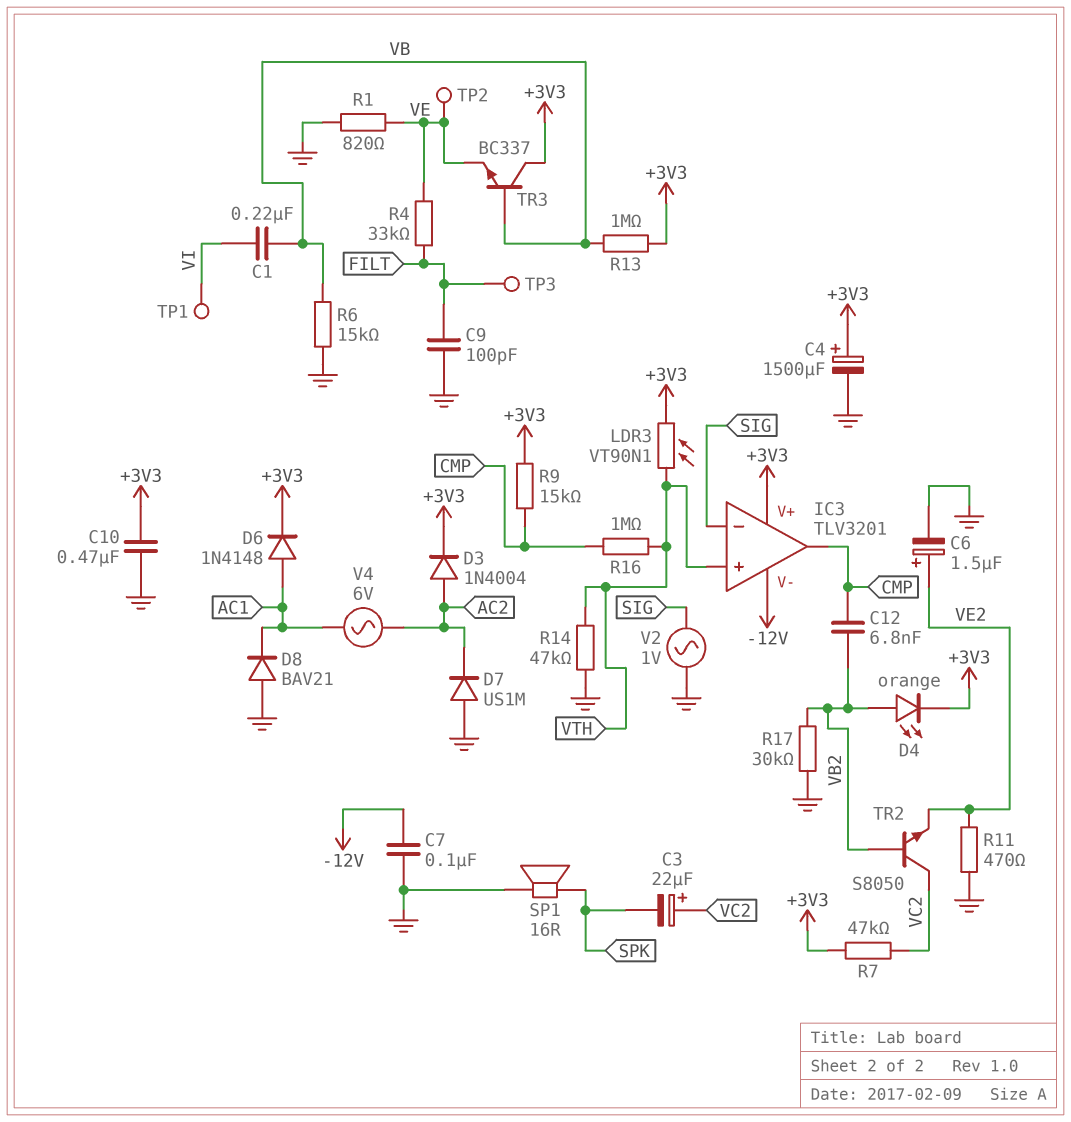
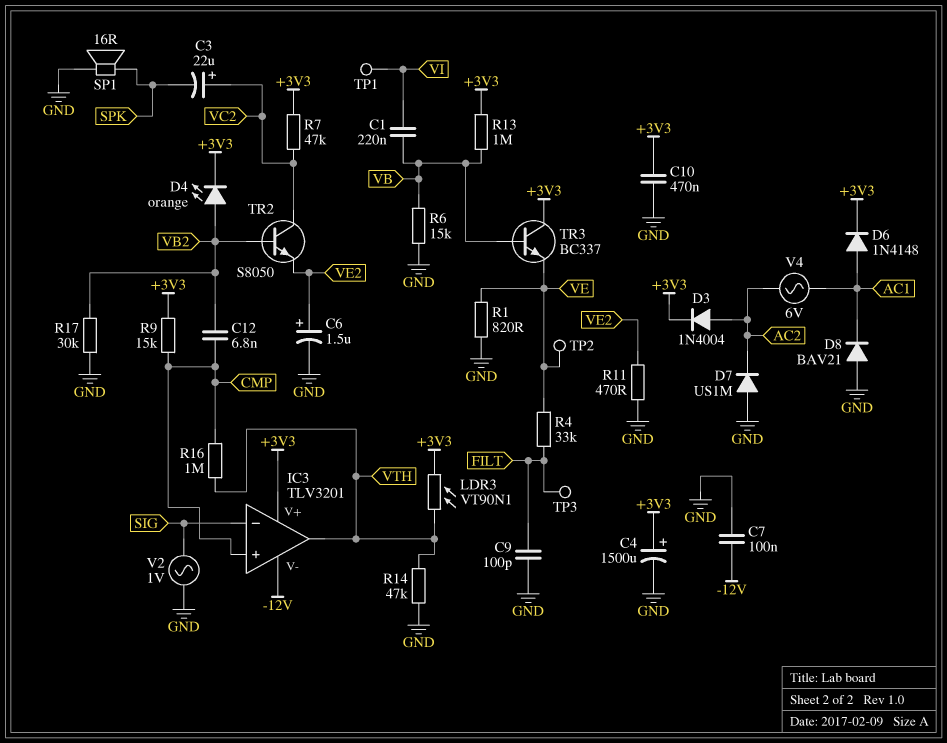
IC3 pin in+: VTH -> CMP
IC3 pin out: CMP -> VTH

